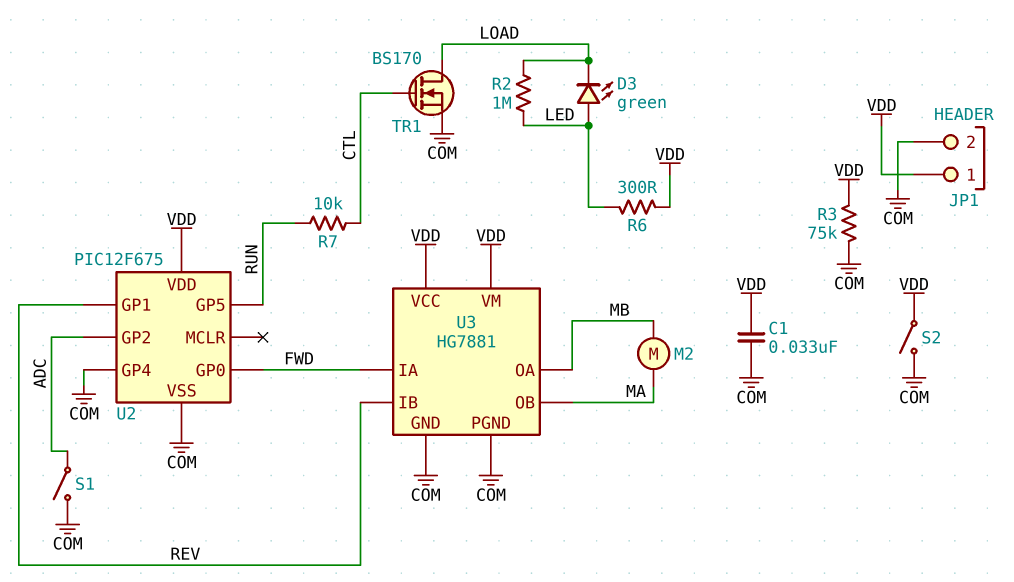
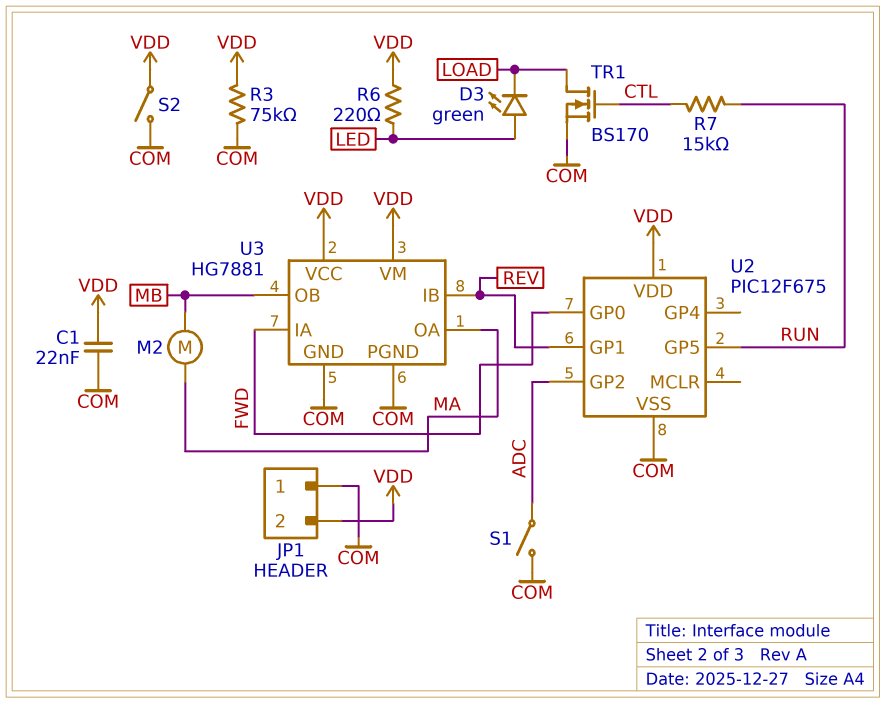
C1: 33nF (COM, VDD) -> 22nF (COM, VDD)
JP1 pin 1: VDD -> COM
JP1 pin 2: COM -> VDD
R2: 1M (LED, LOAD) -> none
R6: 300 (LED, VDD) -> 220 (LED, VDD)
R7: 10k (CTL, RUN) -> 15k (CTL, RUN)
U2 pin GP4: COM -> none
U3 pin OA: MB -> MA
U3 pin OB: MA -> MB

